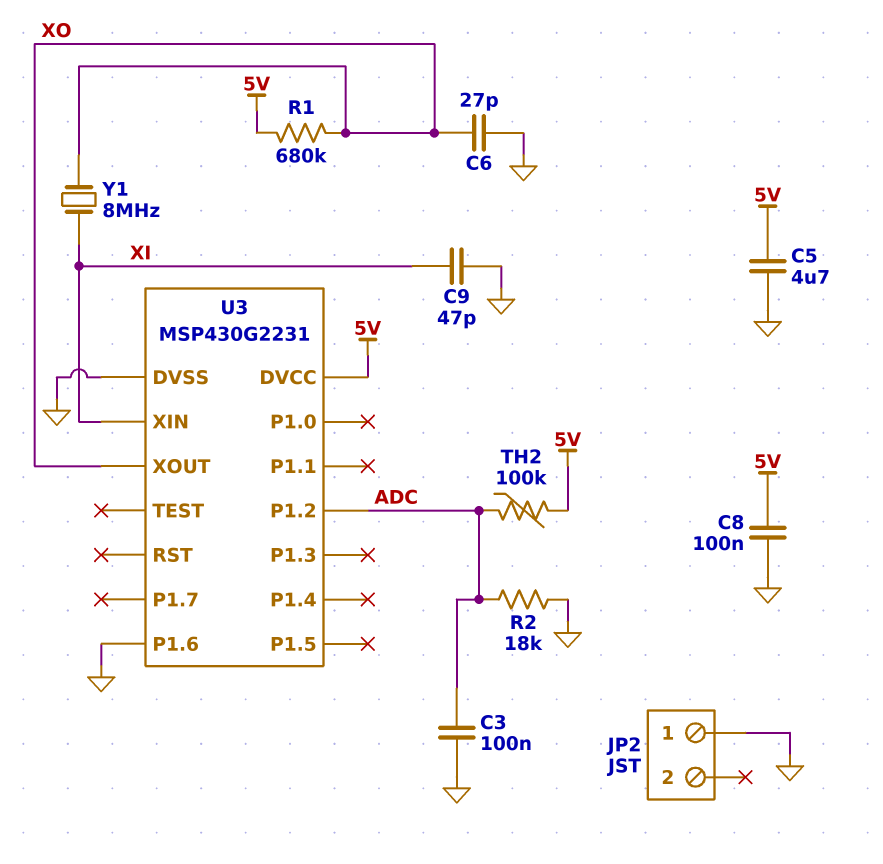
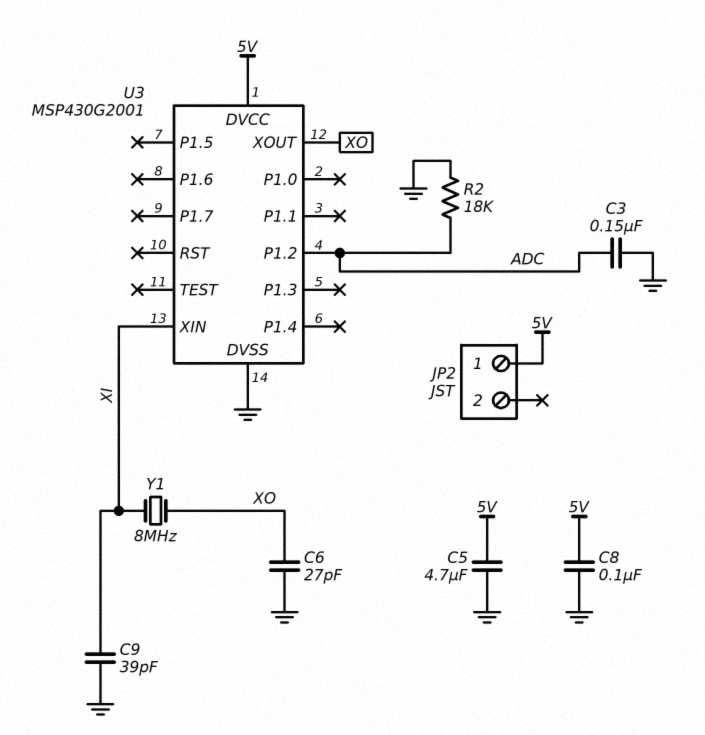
C3: 100nF (ADC, GND) -> 150nF (ADC, GND)
C9: 47pF (GND, XI) -> 39pF (GND, XI)
JP2 pin 1: GND -> 5V
R1: 680k (5V, XO) -> none
TH2: 100k (5V, ADC) -> none
U3: MSP430G2231 -> MSP430G2001
U3 pin P1.6: GND -> none

